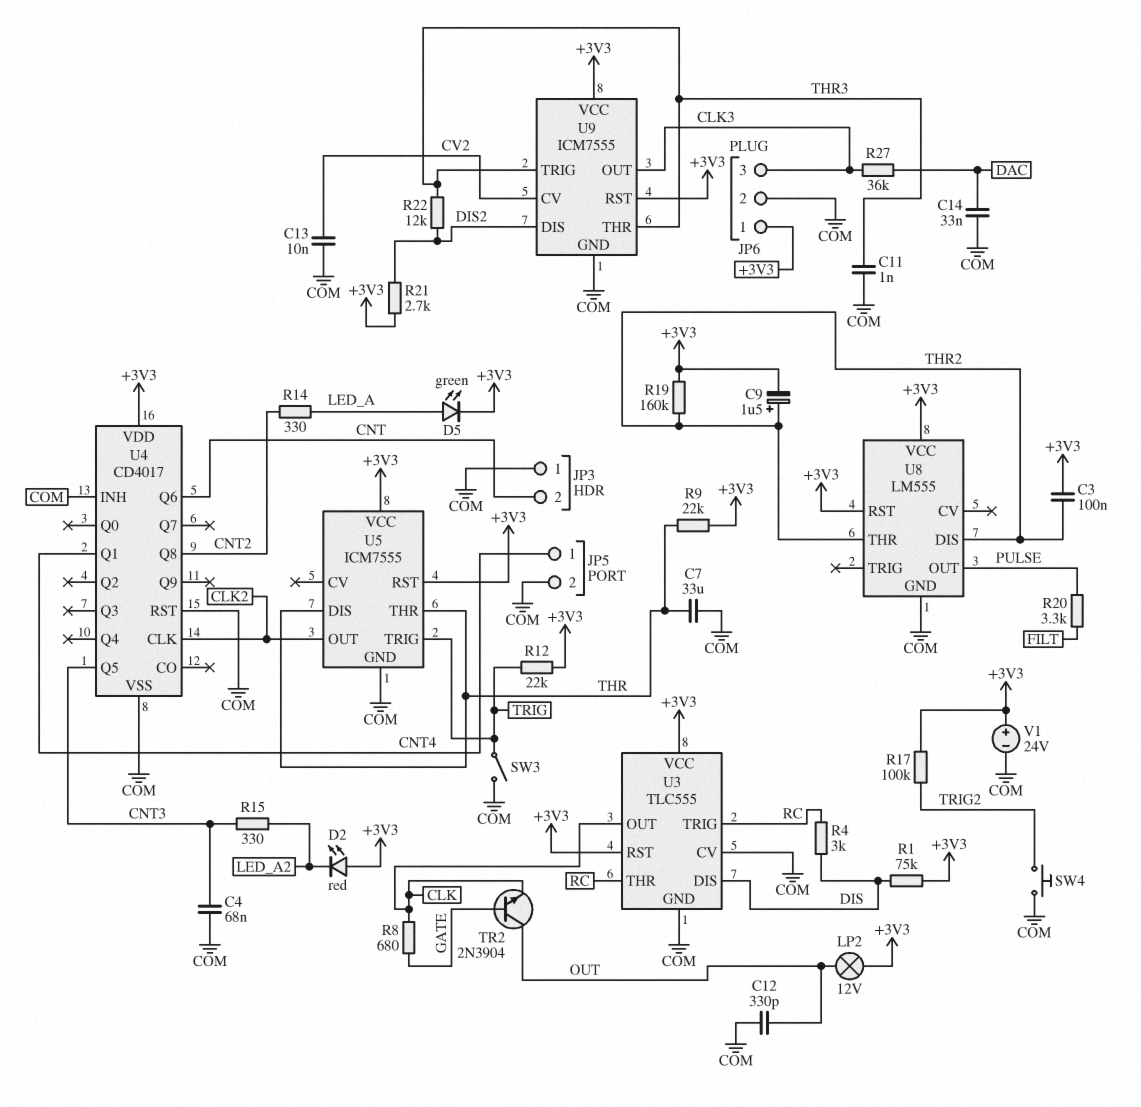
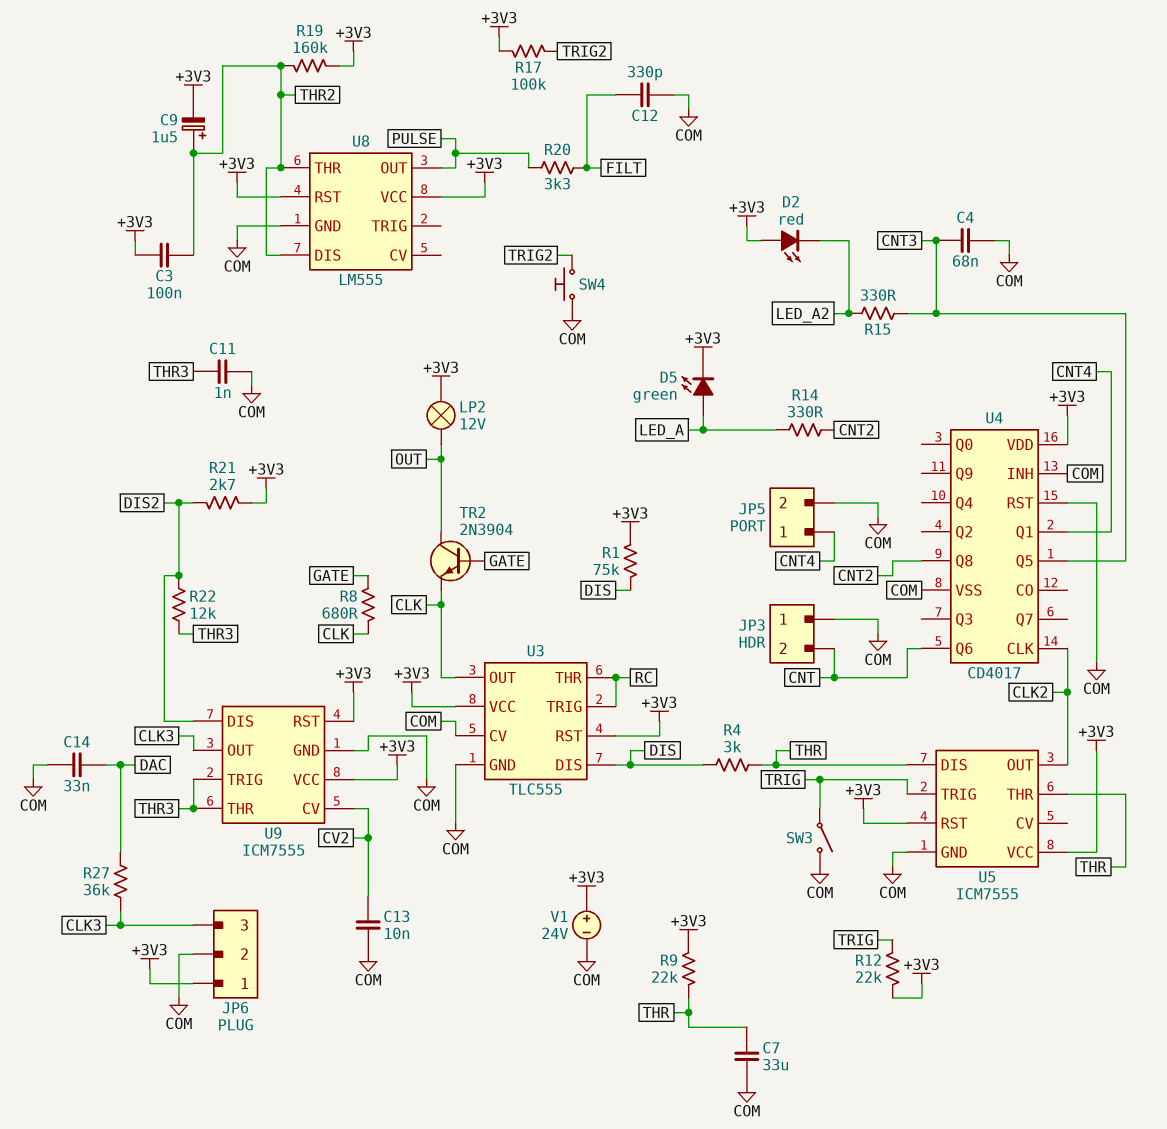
C12: 330pF (COM, OUT) -> 330pF (COM, FILT)
R4: 3k (DIS, RC) -> 3k (DIS, THR)

